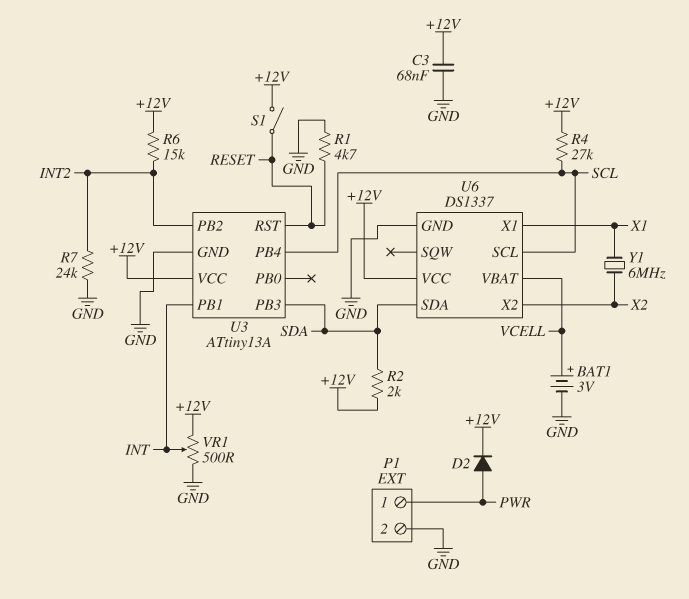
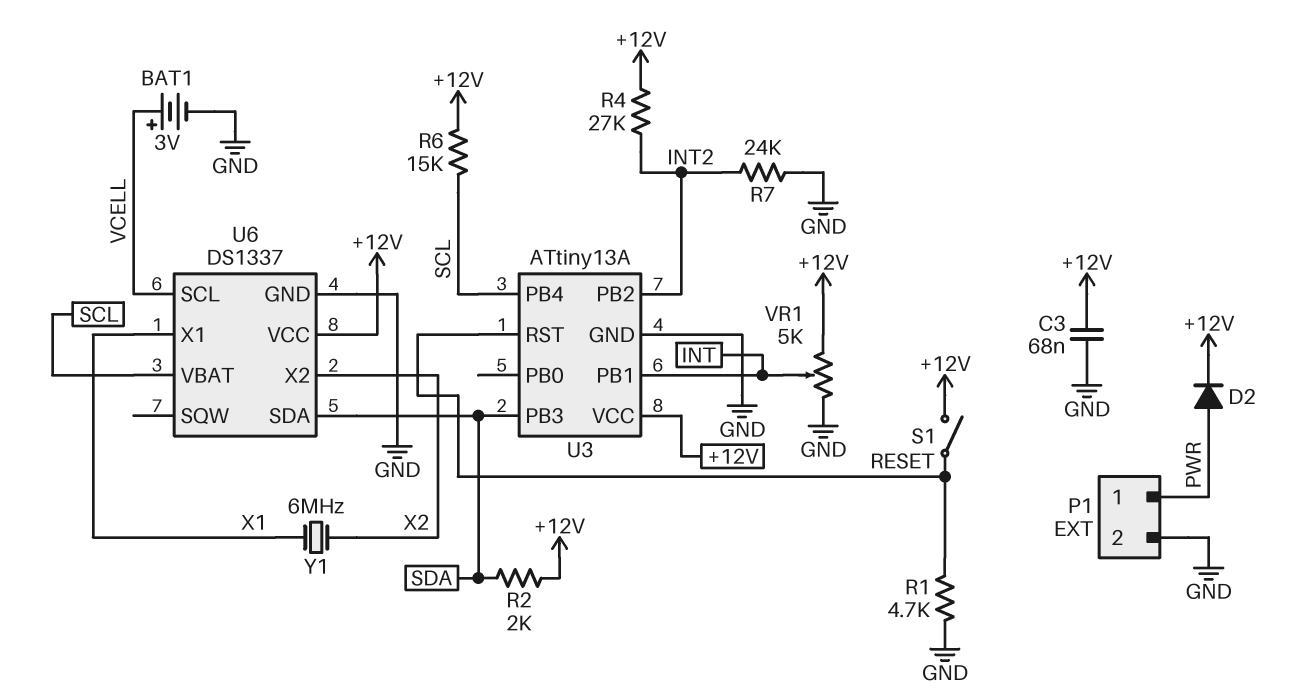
R4: 27k (+12V, SCL) -> 27k (+12V, INT2)
R6: 15k (+12V, INT2) -> 15k (+12V, SCL)
U6 pin SCL: SCL -> VCELL
U6 pin VBAT: VCELL -> SCL
VR1: 500 (+12V, GND, wiper INT) -> 5k (+12V, GND, wiper INT)

